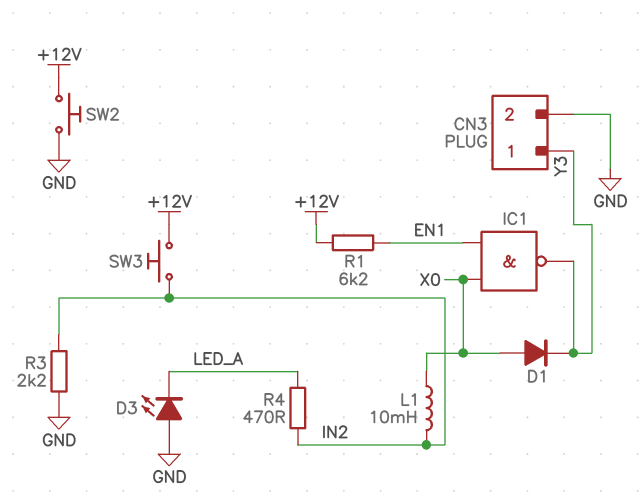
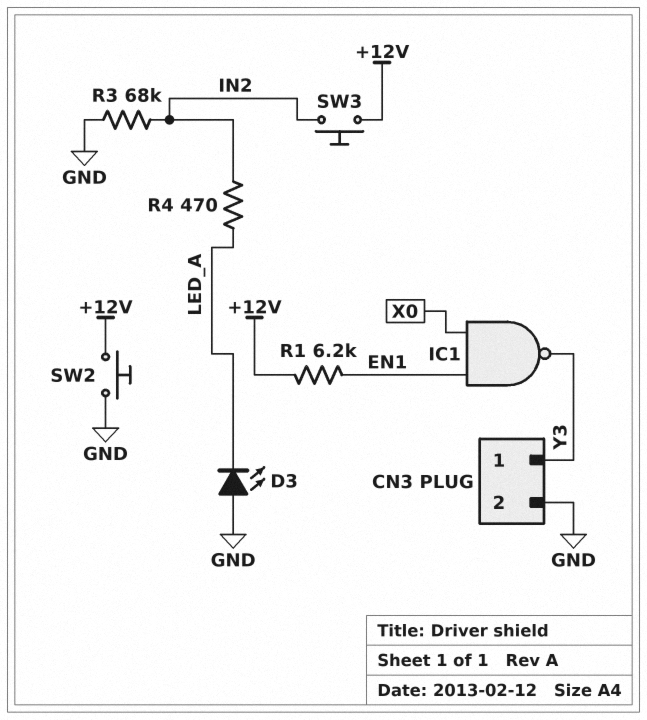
D1: diode (A X0, K Y3) -> none
L1: 10mH (IN2, X0) -> none
R3: 2.2k (GND, IN2) -> 68k (GND, IN2)

